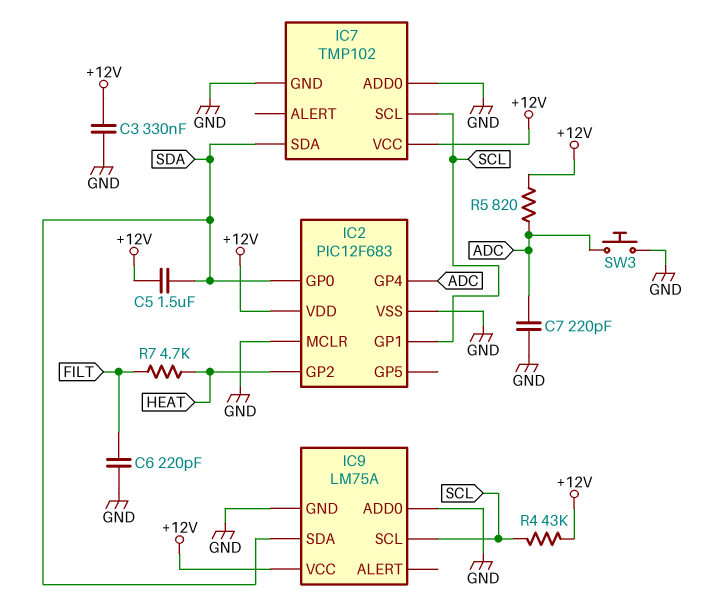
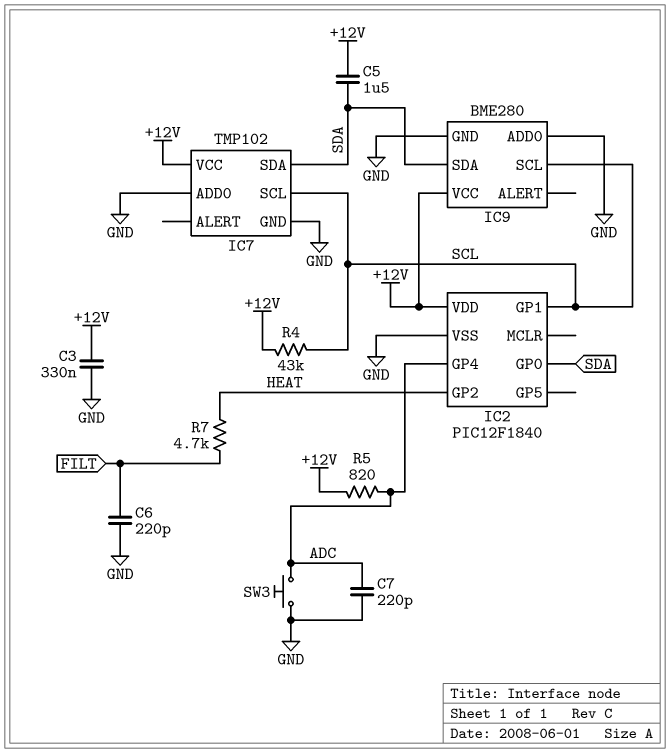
IC2: PIC12F683 -> PIC12F1840
IC2 pin MCLR: GND -> none
IC9: LM75A -> BME280

